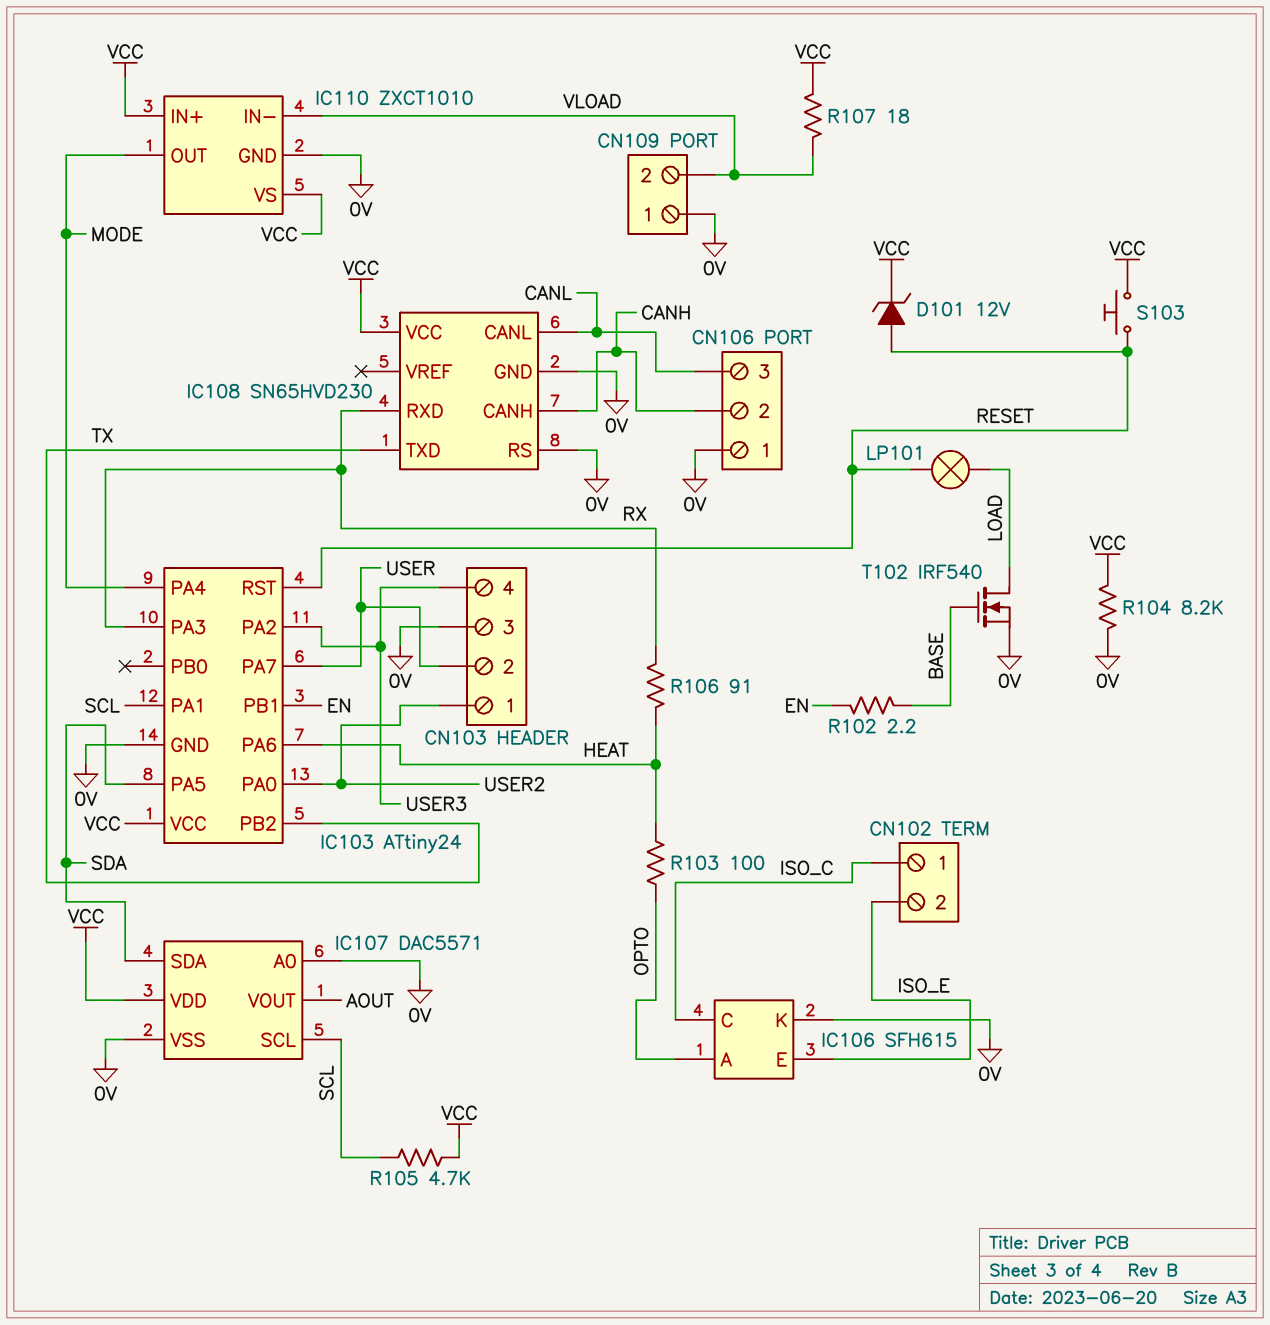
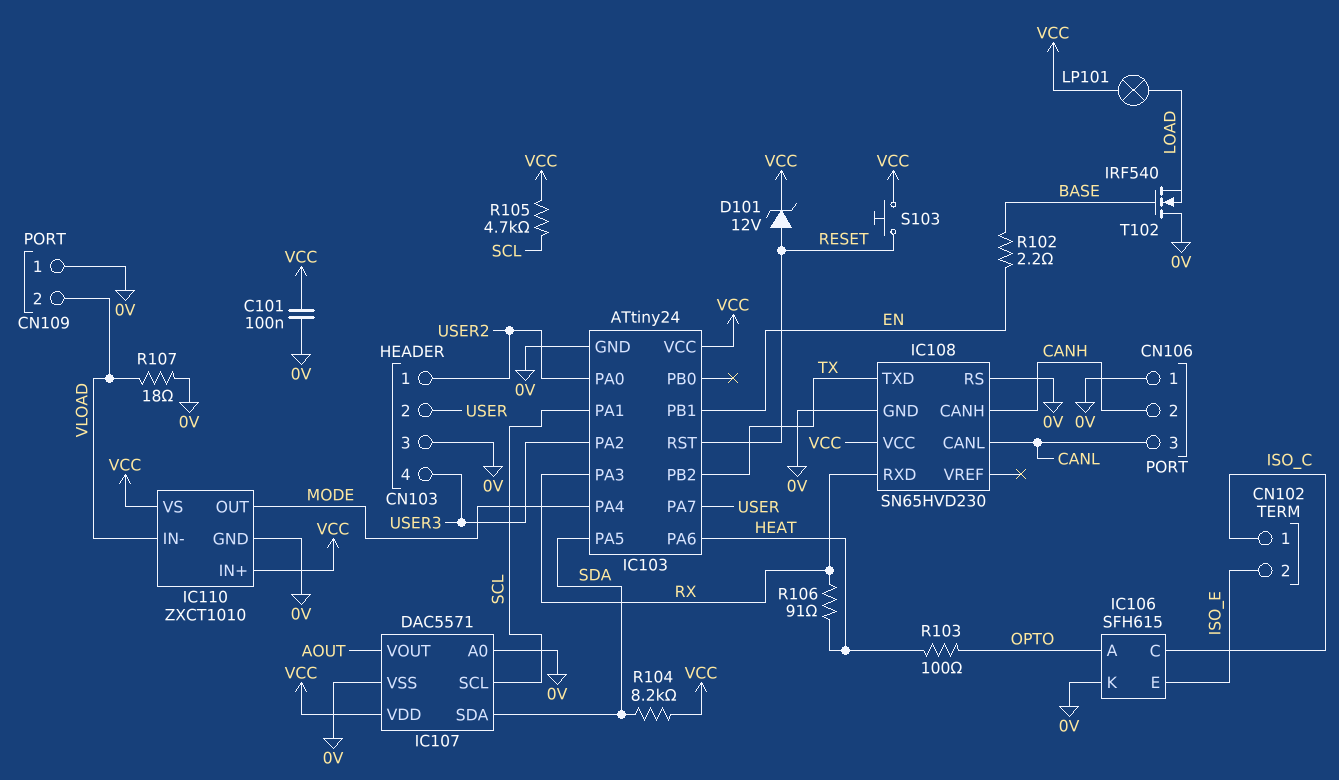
C101: none -> 100nF (0V, VCC)
LP101: lamp (LOAD, RESET) -> lamp (LOAD, VCC)
R104: 8.2k (0V, VCC) -> 8.2k (SDA, VCC)
R107: 18 (VCC, VLOAD) -> 18 (0V, VLOAD)
T102: NMOS IRF540 (G BASE, D LOAD, S 0V) -> NMOS IRF540 (G BASE, D 0V, S LOAD)

